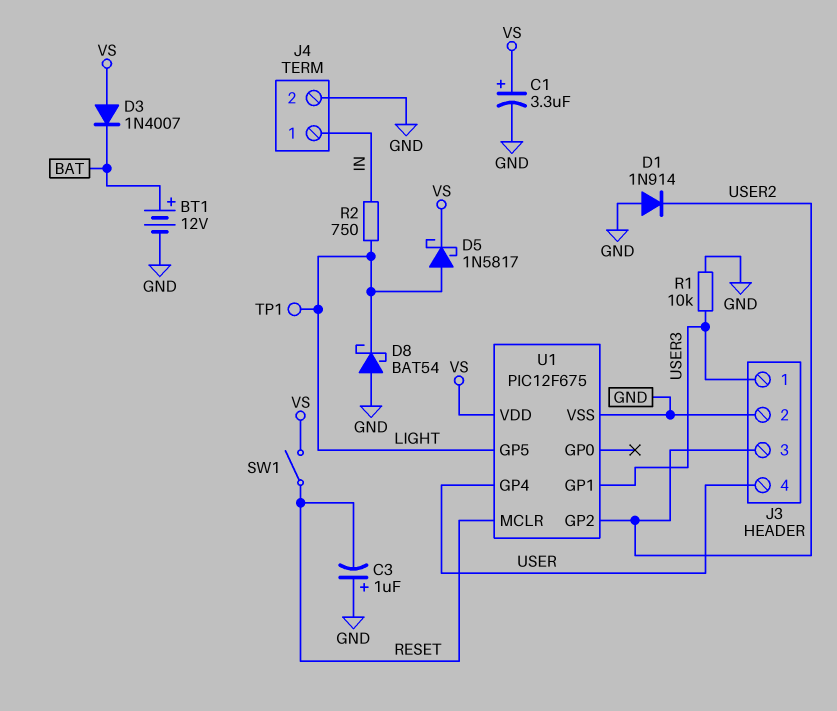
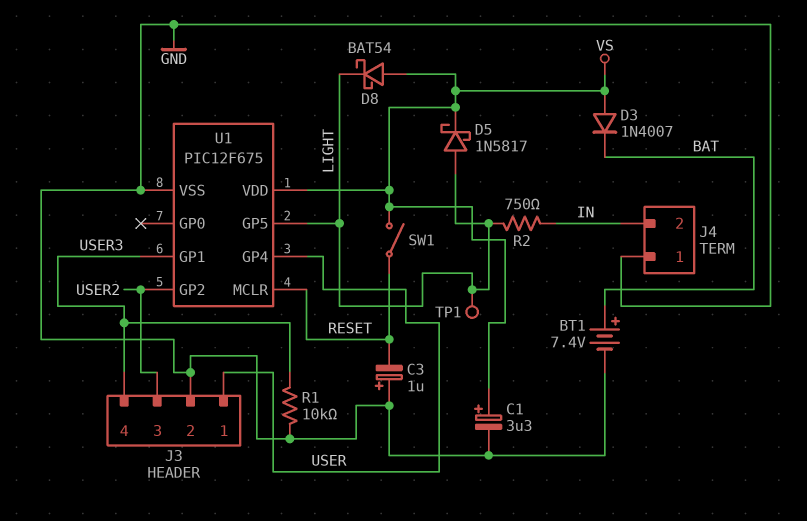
BT1: 12V (plus BAT, minus GND) -> 7.4V (plus BAT, minus GND)
D1: diode 1N914 (A GND, K USER2) -> none
D8: schottky BAT54 (A GND, K LIGHT) -> schottky BAT54 (A VS, K LIGHT)
J3 pin 1: USER3 -> USER
J3 pin 4: USER -> USER3
J4 pin 1: IN -> GND
J4 pin 2: GND -> IN

